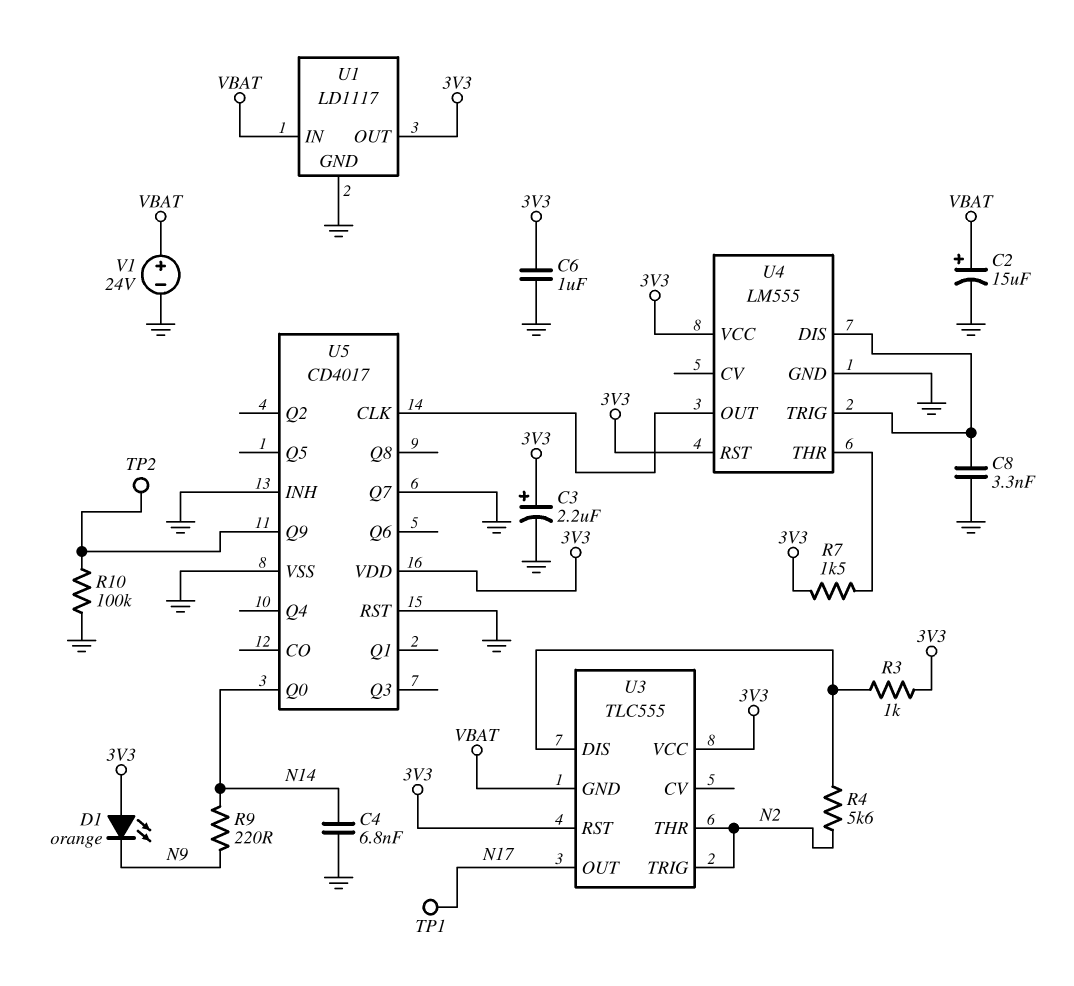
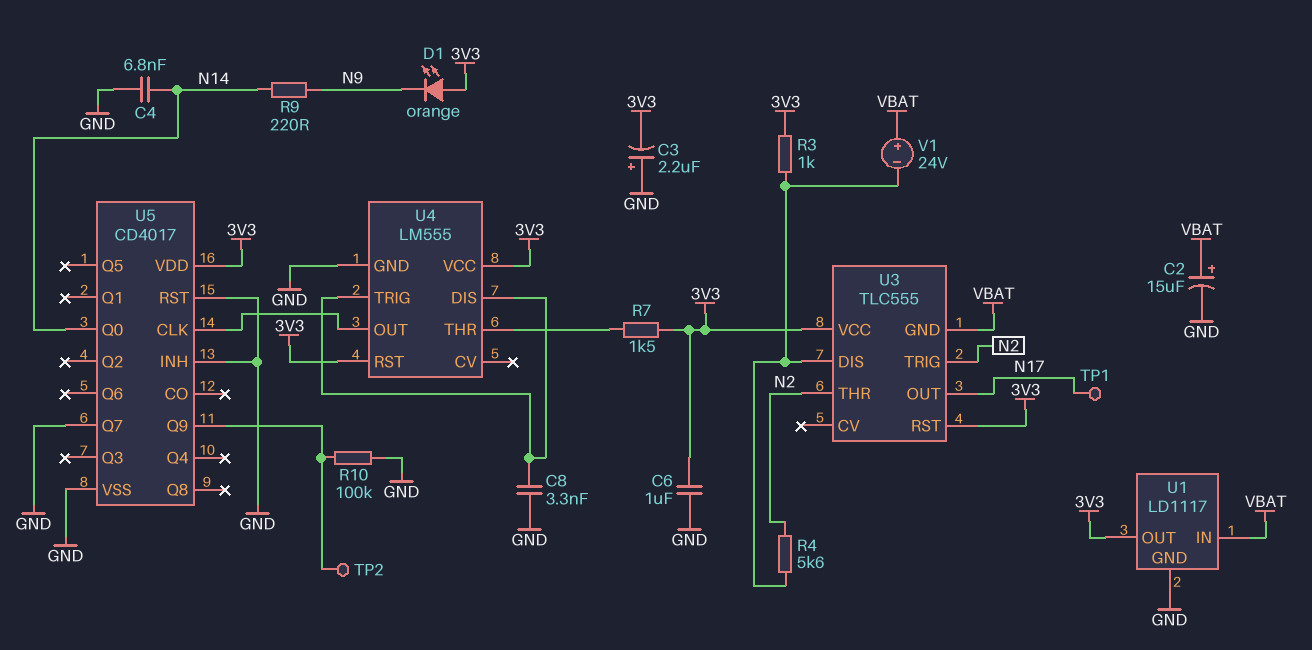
C3: 2.2uF (plus 3V3, minus GND) -> 2.2uF (plus GND, minus 3V3)
V1: 24V (plus VBAT, minus GND) -> 24V (plus VBAT, minus U3/DIS)

